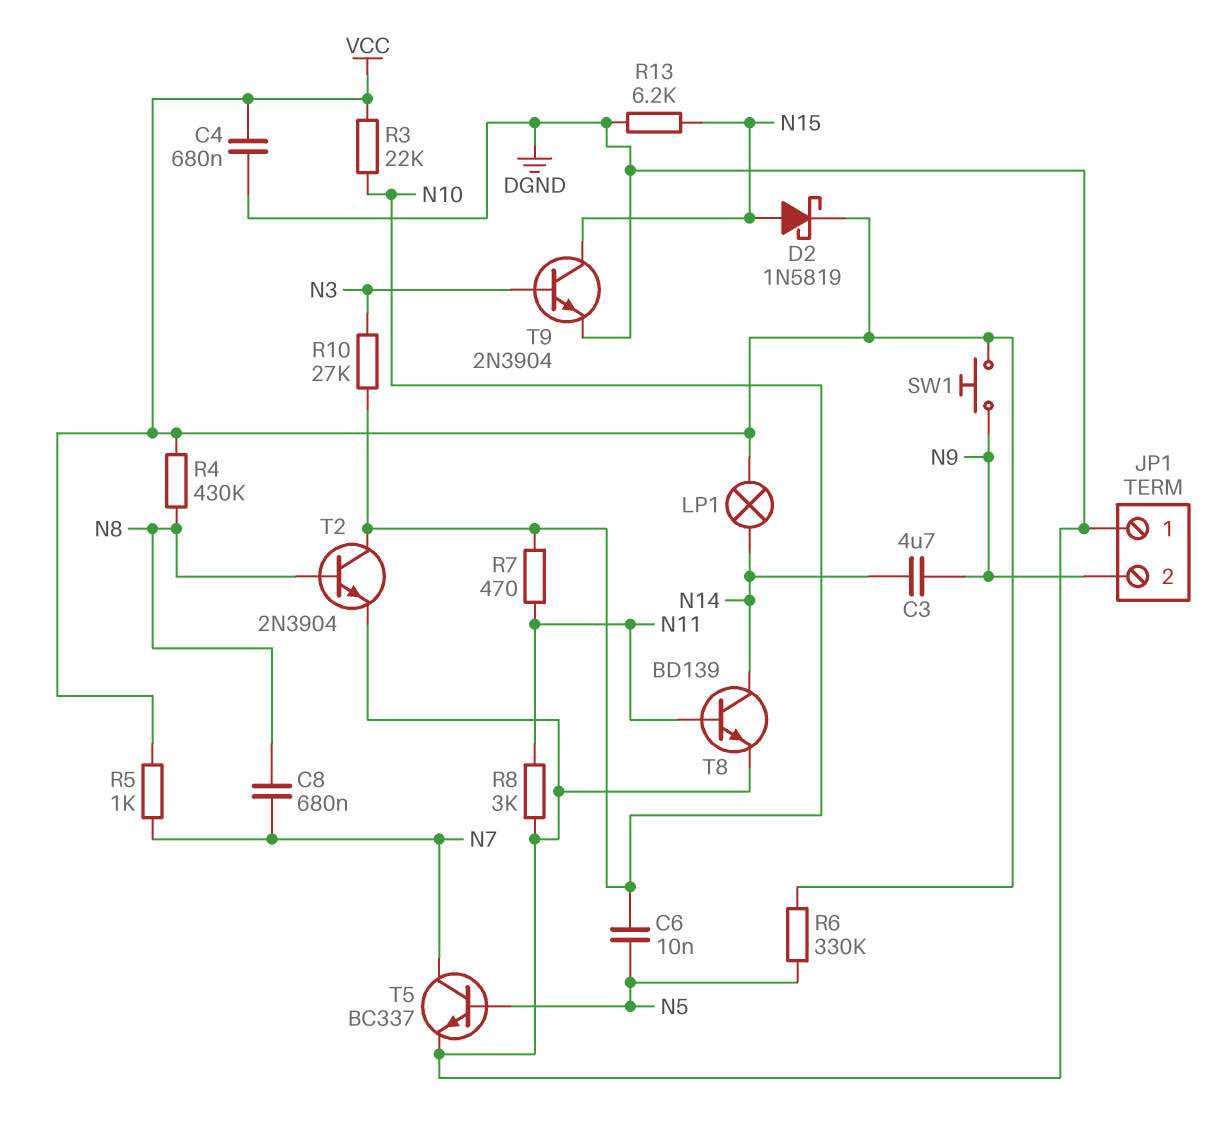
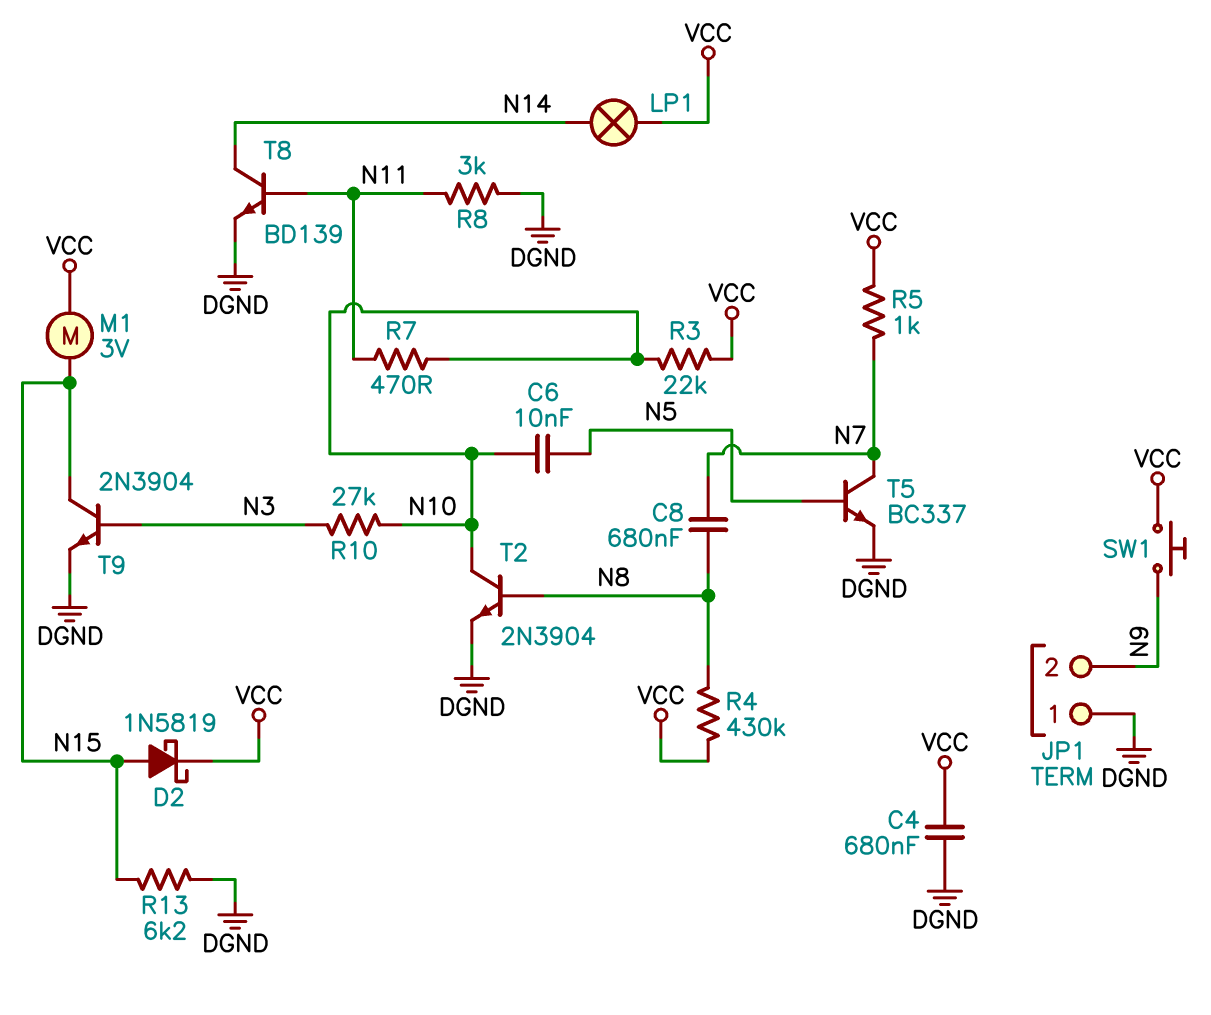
C3: 4.7uF (N9, N14) -> none
M1: none -> motor 3V (N15, VCC)
R6: 330k (N5, VCC) -> none

